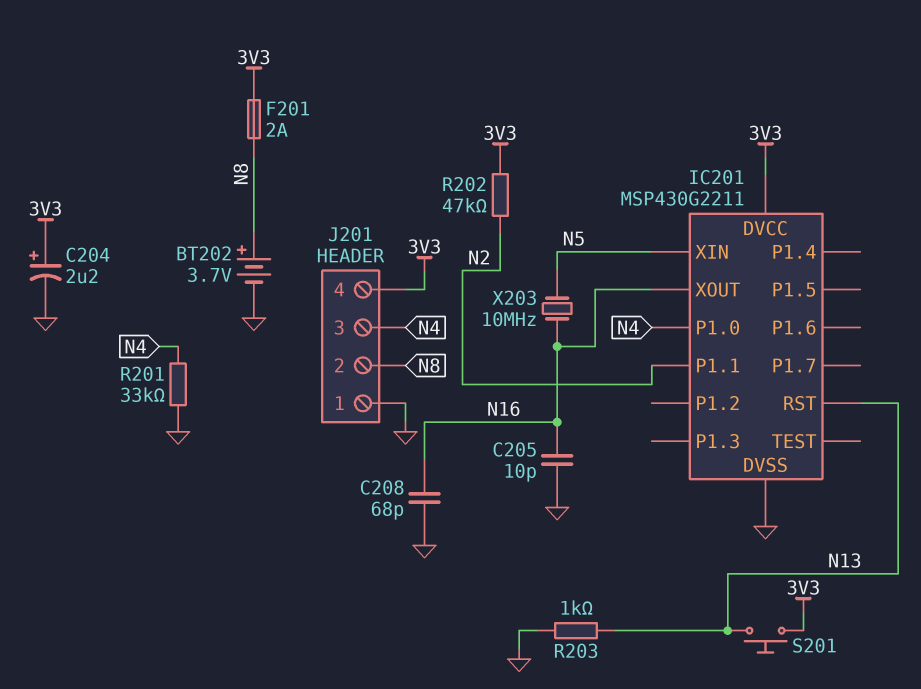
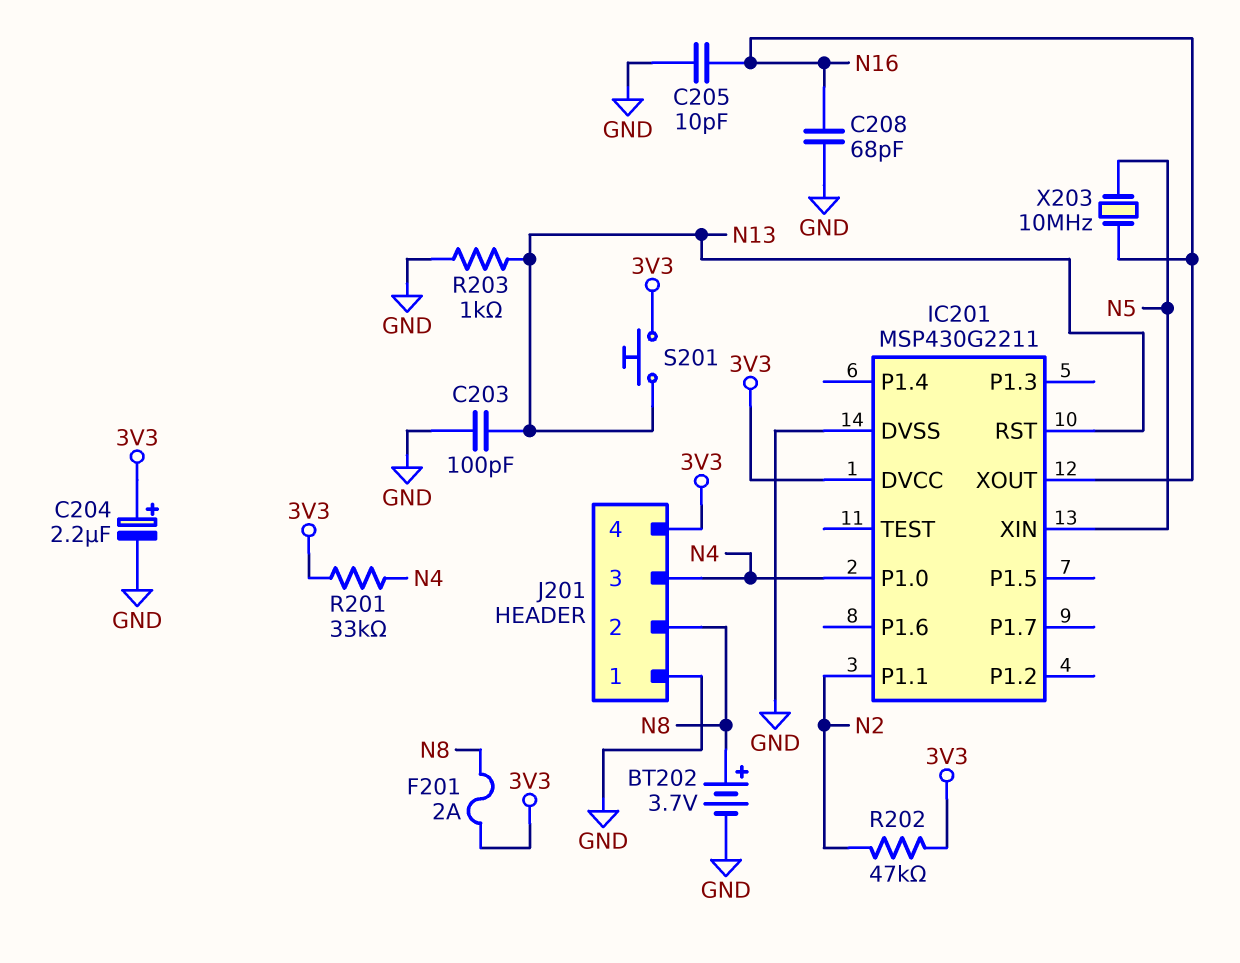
C203: none -> 100pF (GND, N13)
R201: 33k (GND, N4) -> 33k (3V3, N4)

